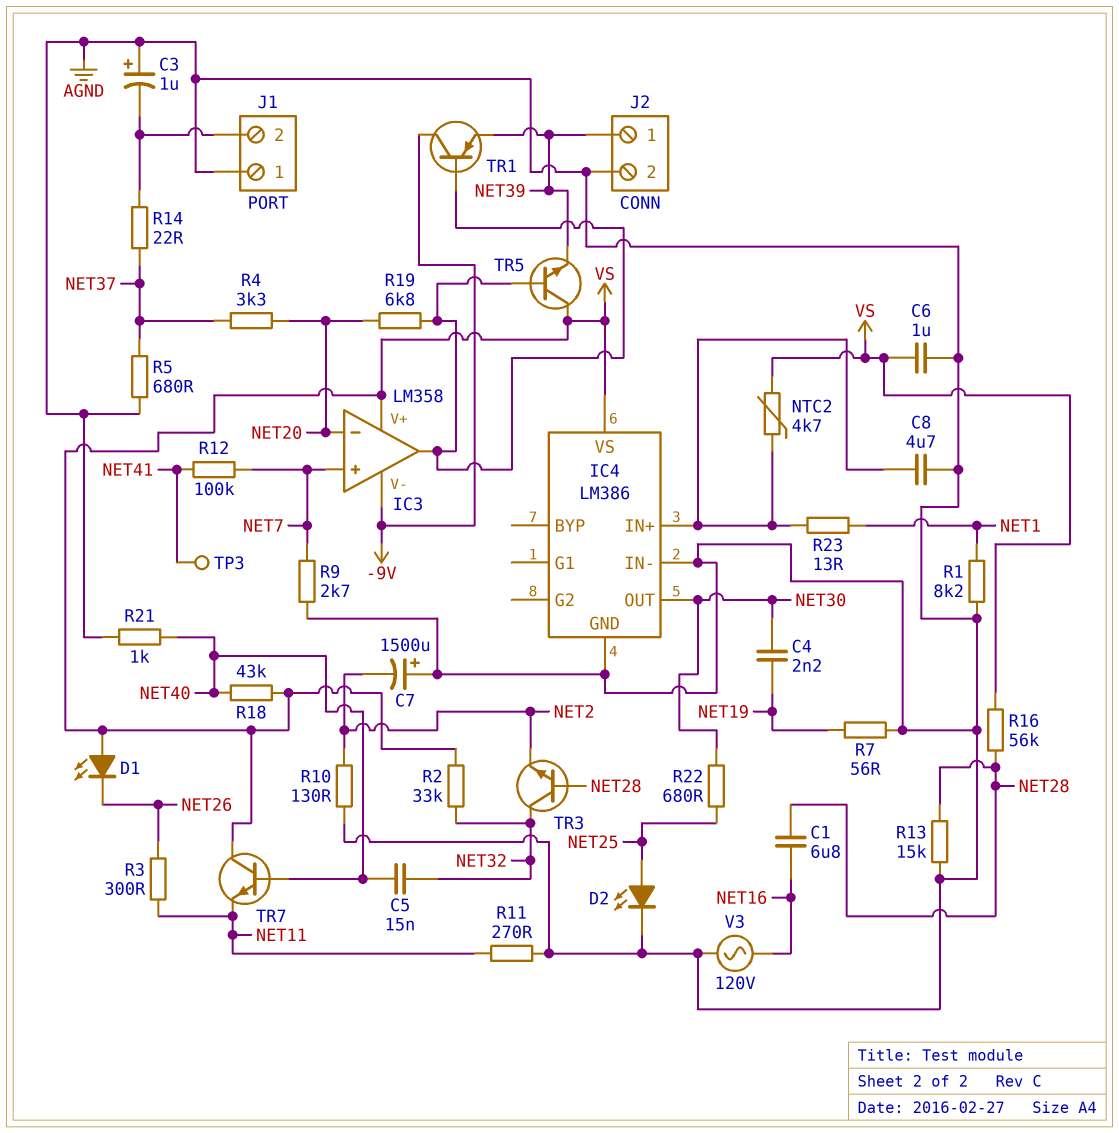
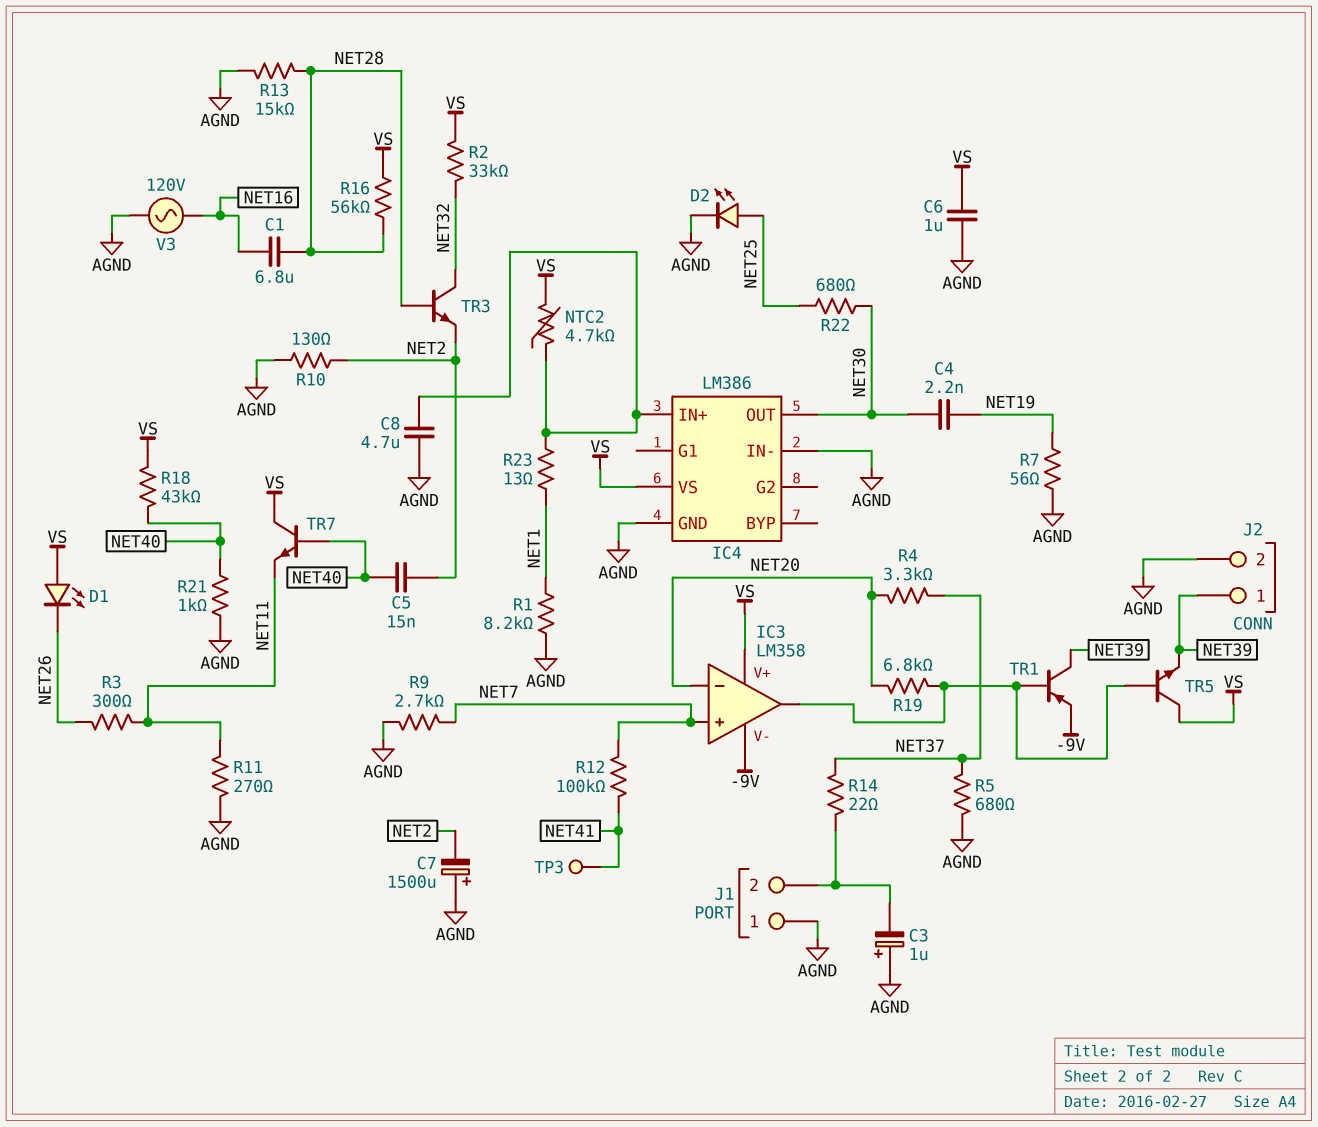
C5: 15nF (NET32, NET40) -> 15nF (NET2, NET40)
TR1: PNP (B IC3/out, C -9V, E NET39) -> PNP (B IC3/out, C NET39, E -9V)

